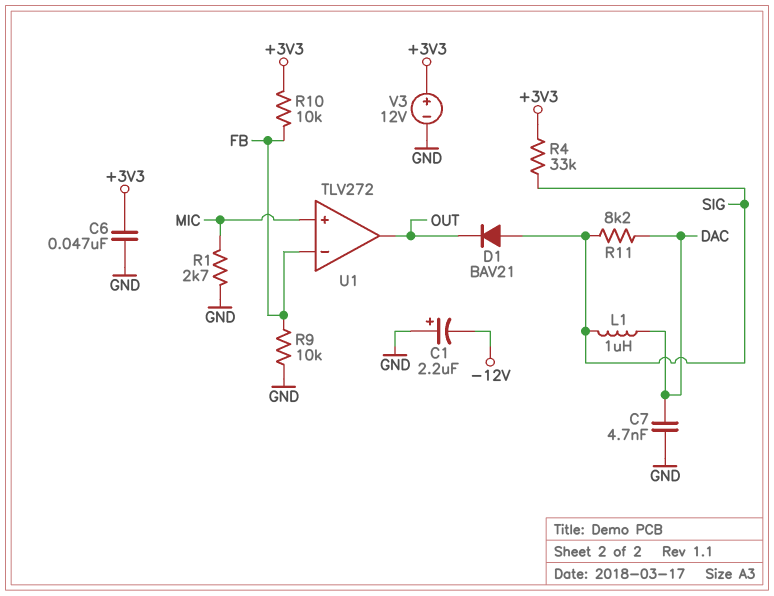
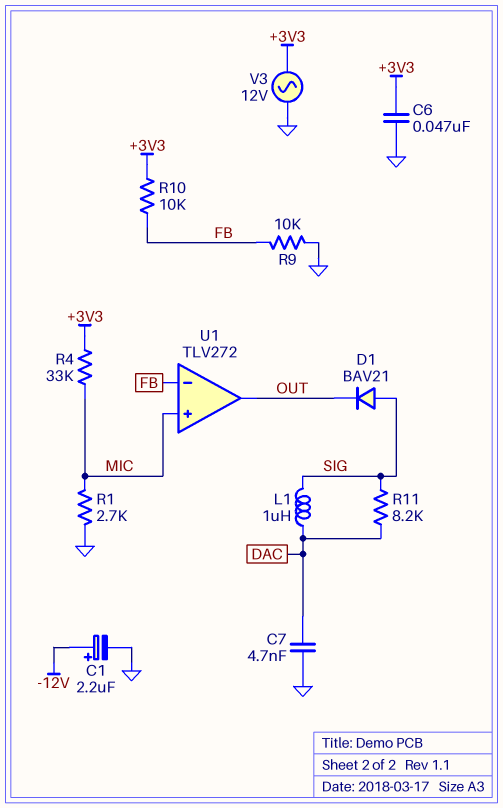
C1: 2.2uF (plus GND, minus -12V) -> 2.2uF (plus -12V, minus GND)
R4: 33k (+3V3, SIG) -> 33k (+3V3, MIC)
V3: 12V (plus +3V3, minus GND) -> AC 12V (+3V3, GND)

